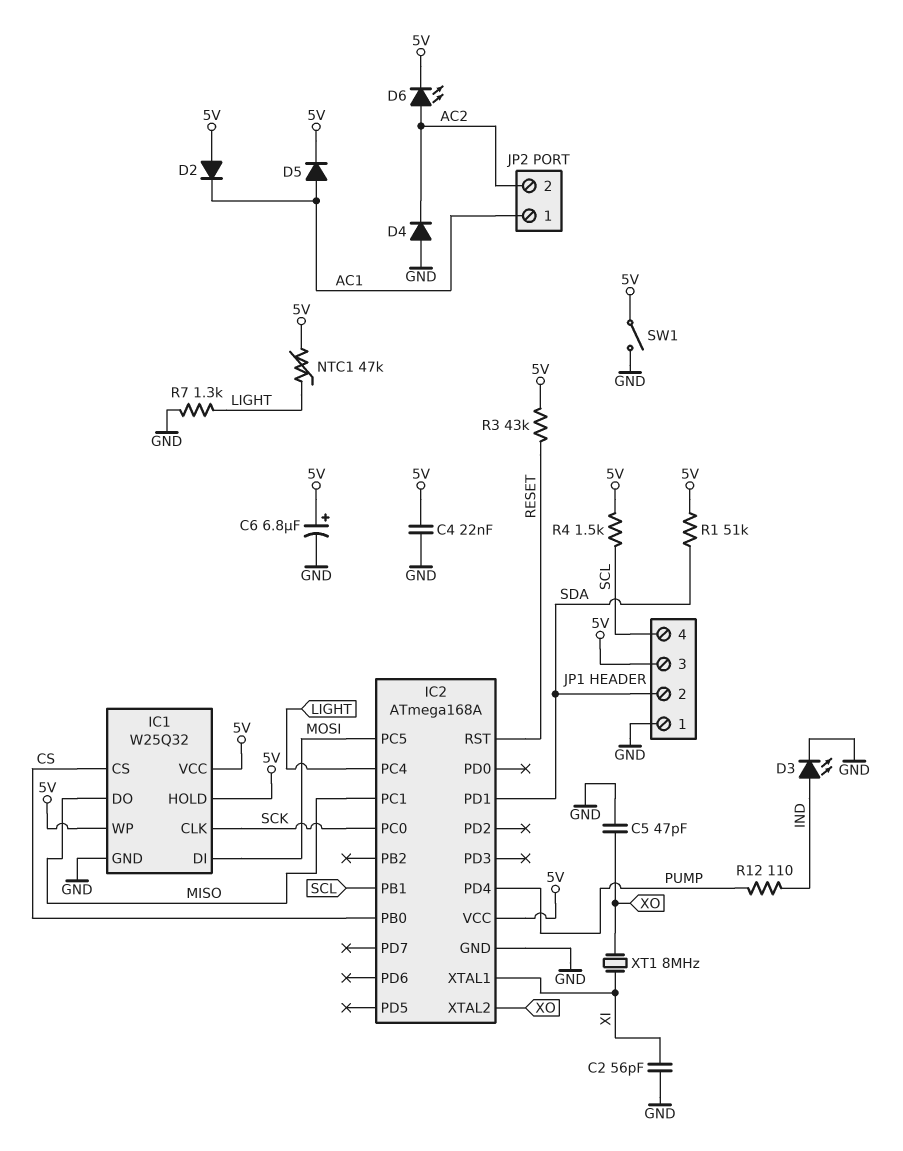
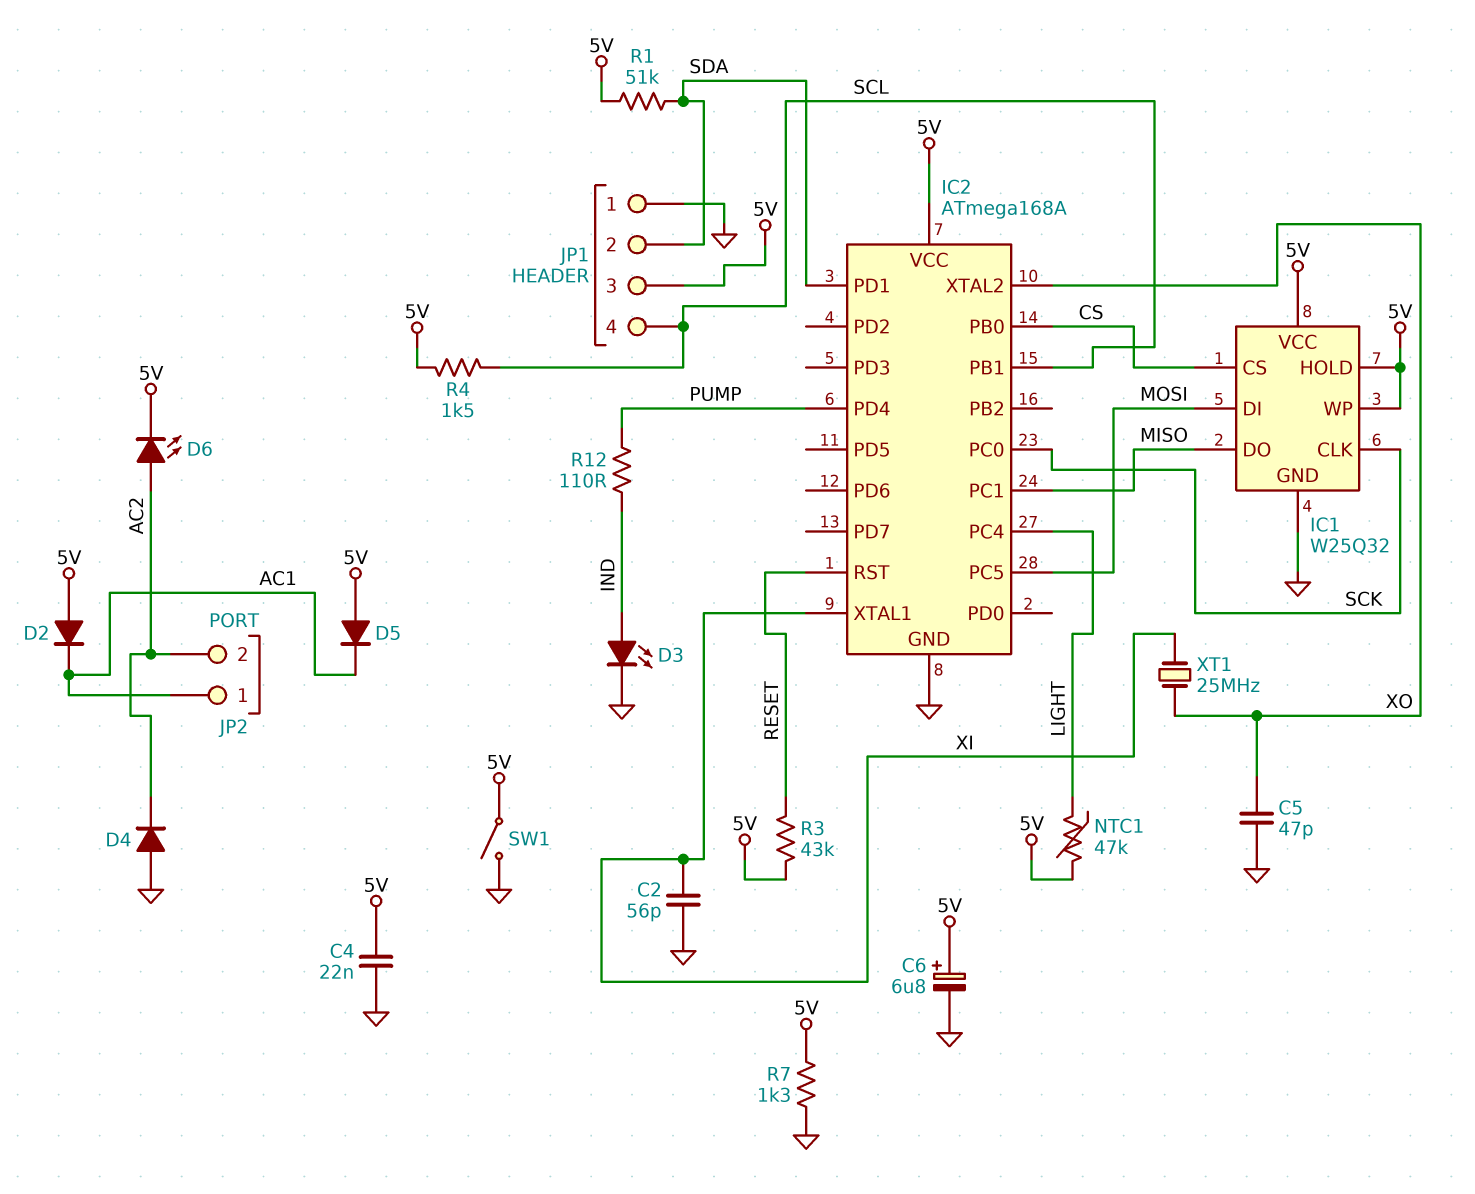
D5: diode (A AC1, K 5V) -> diode (A 5V, K AC1)
R7: 1.3k (GND, LIGHT) -> 1.3k (5V, GND)
XT1: 8MHz (XI, XO) -> 25MHz (XI, XO)

